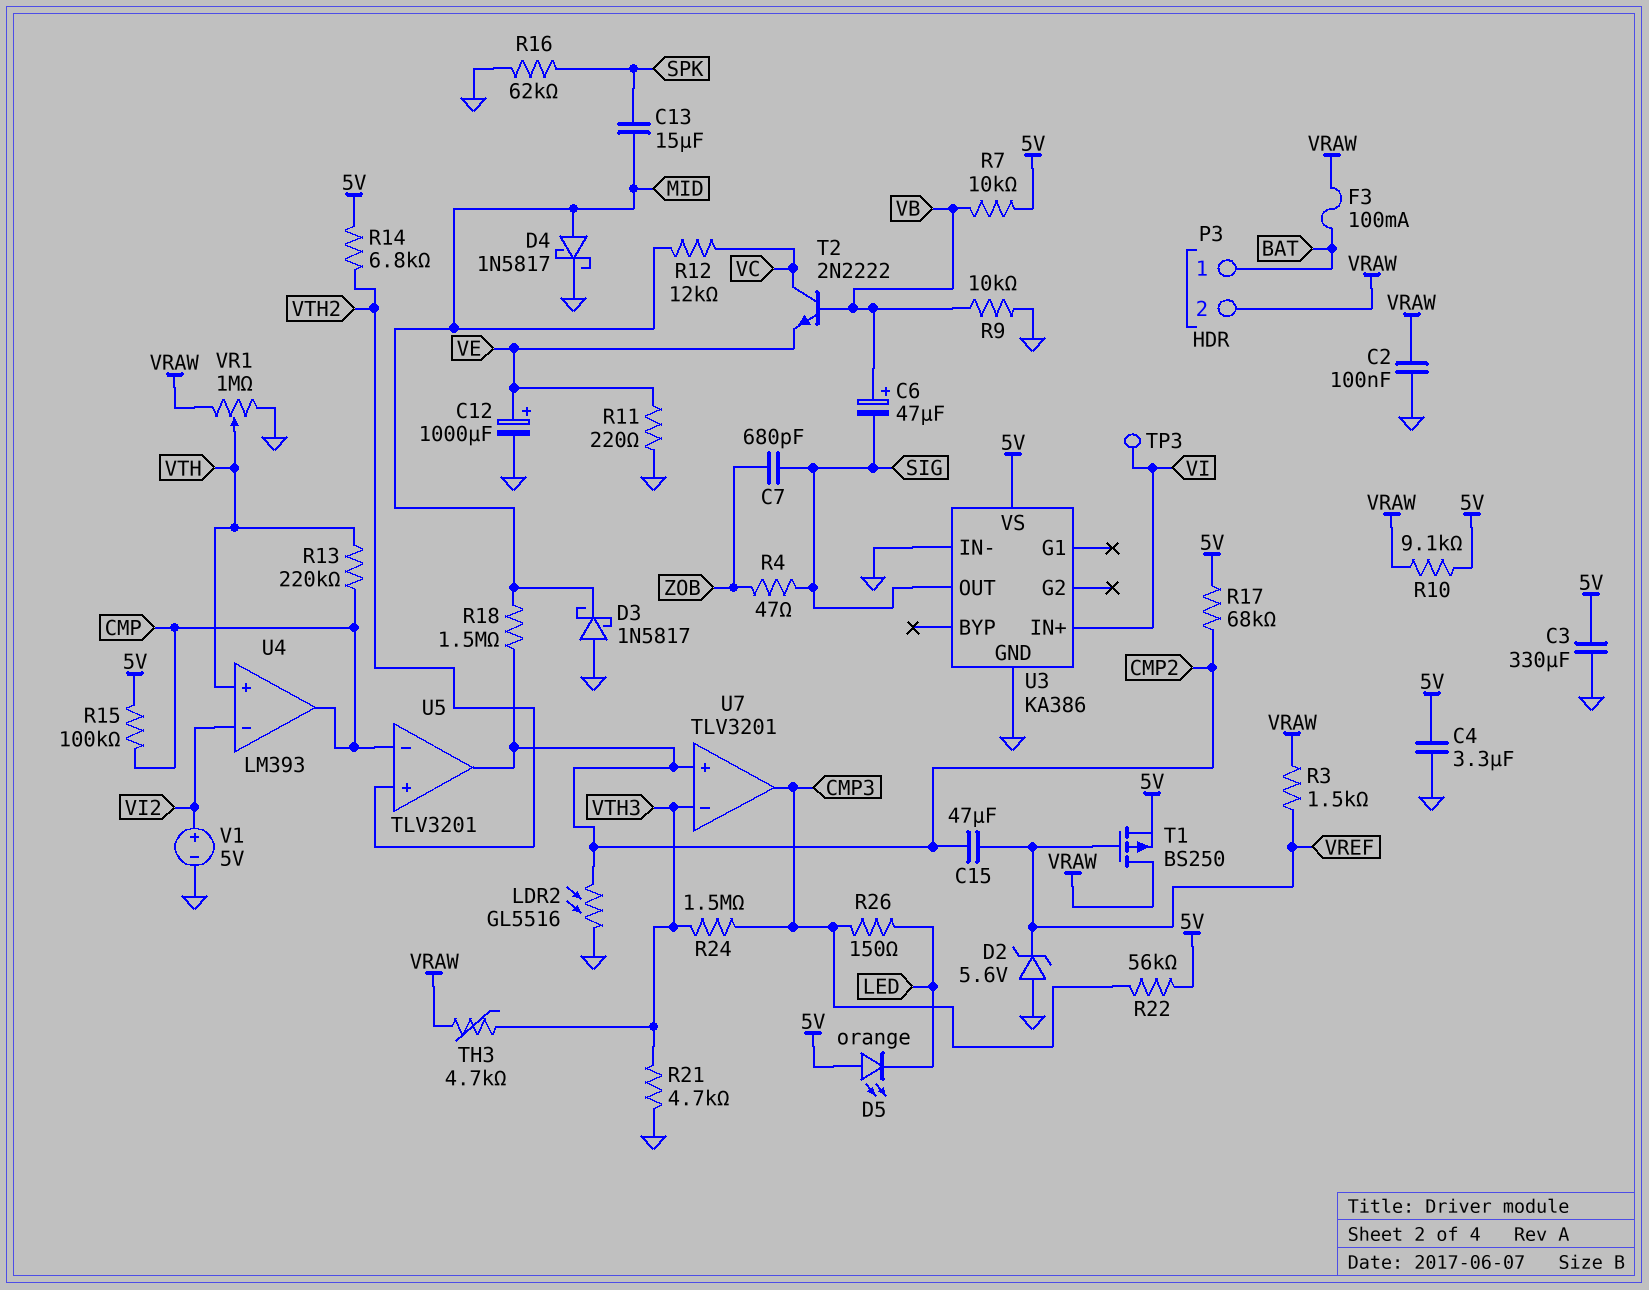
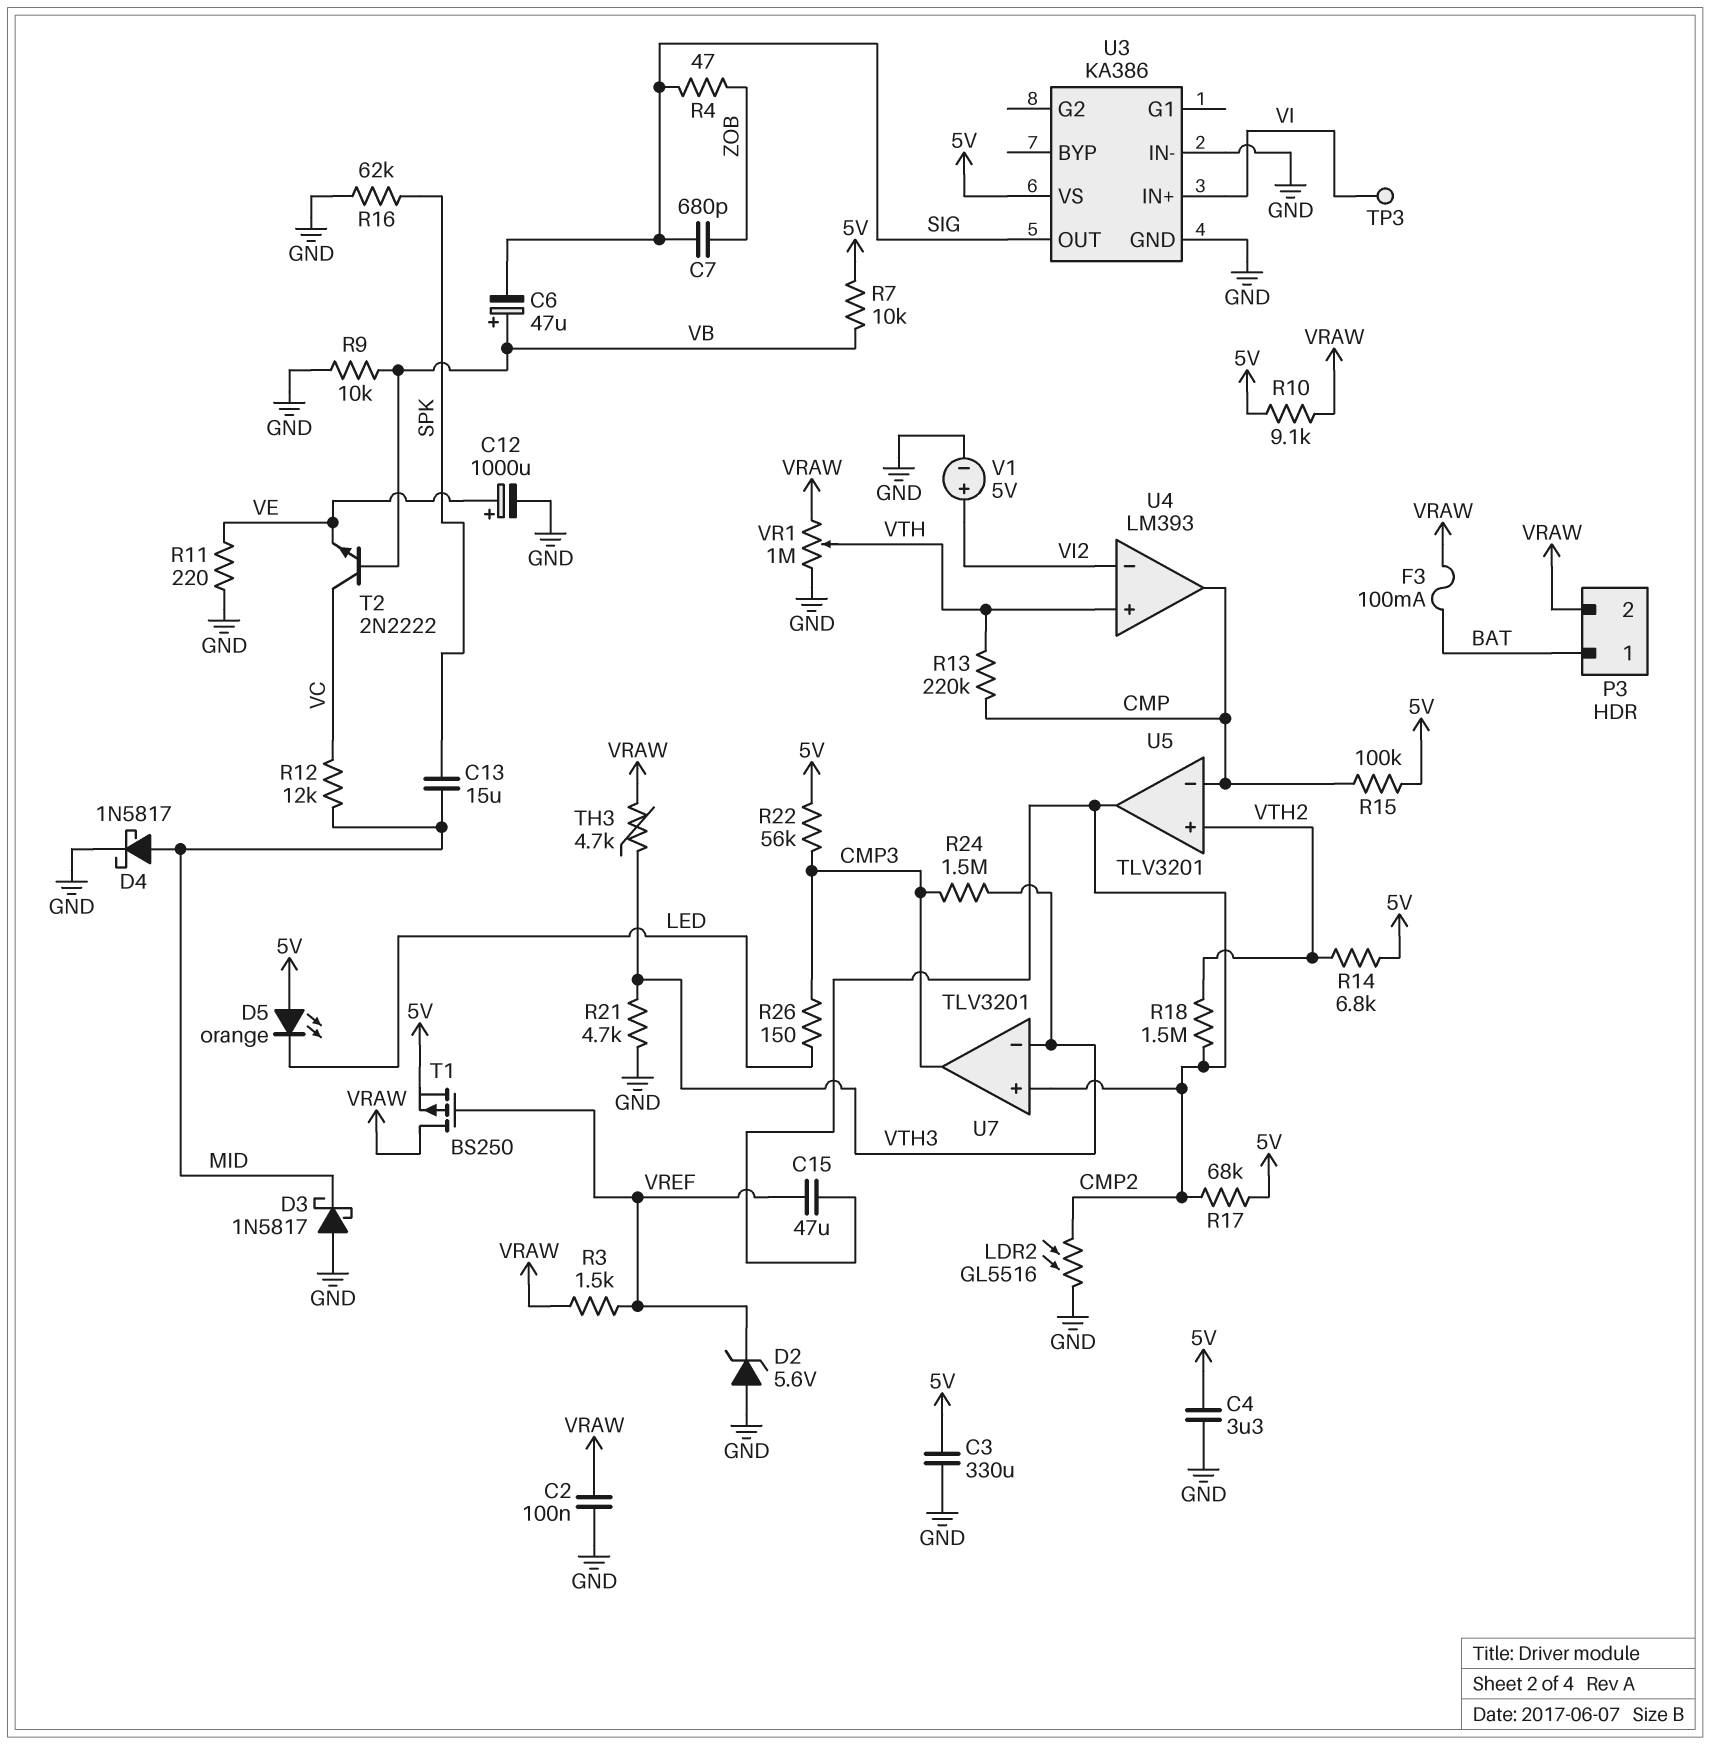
R18: 1.5M (CMP2, MID) -> 1.5M (CMP2, VTH2)

